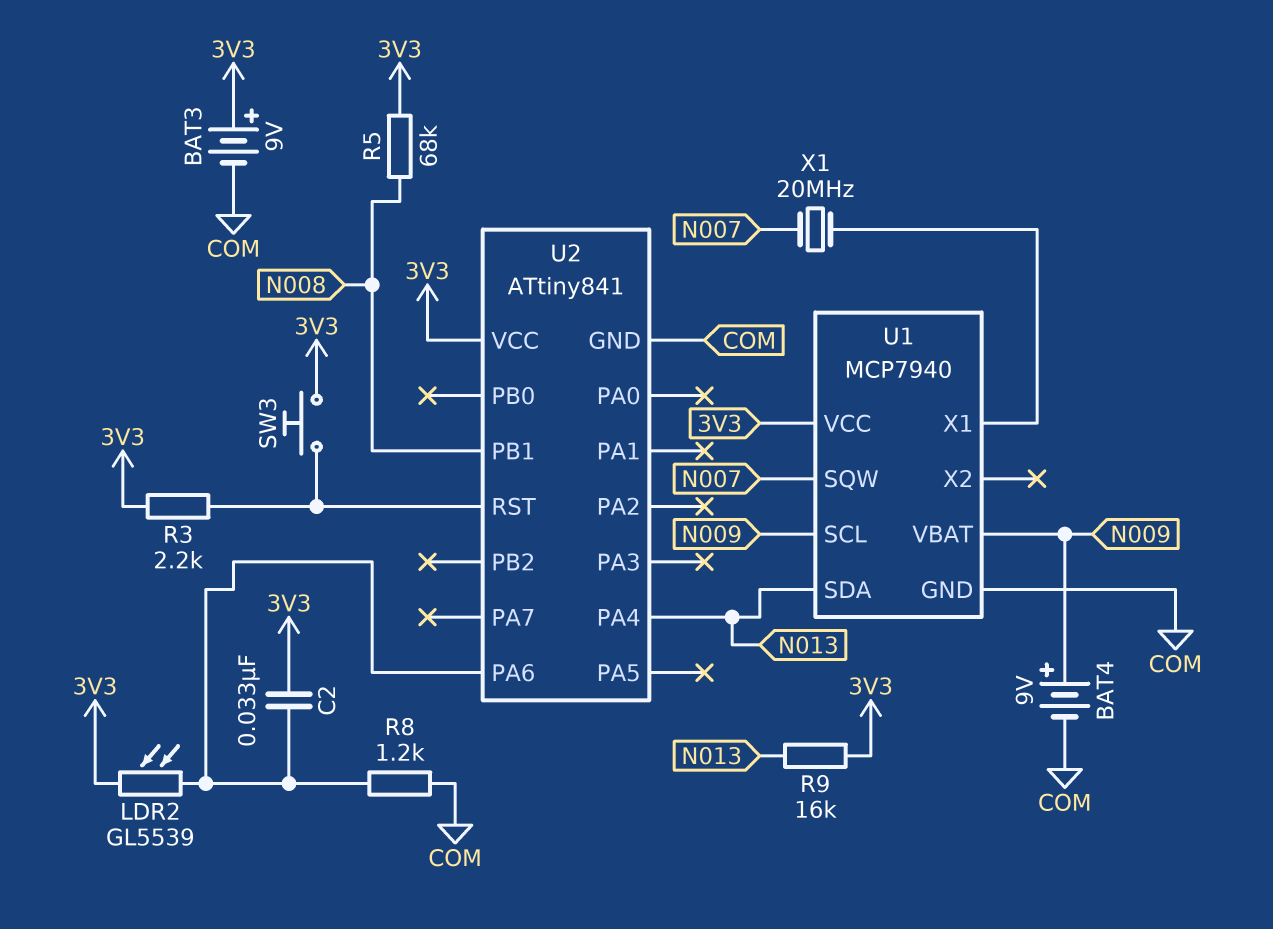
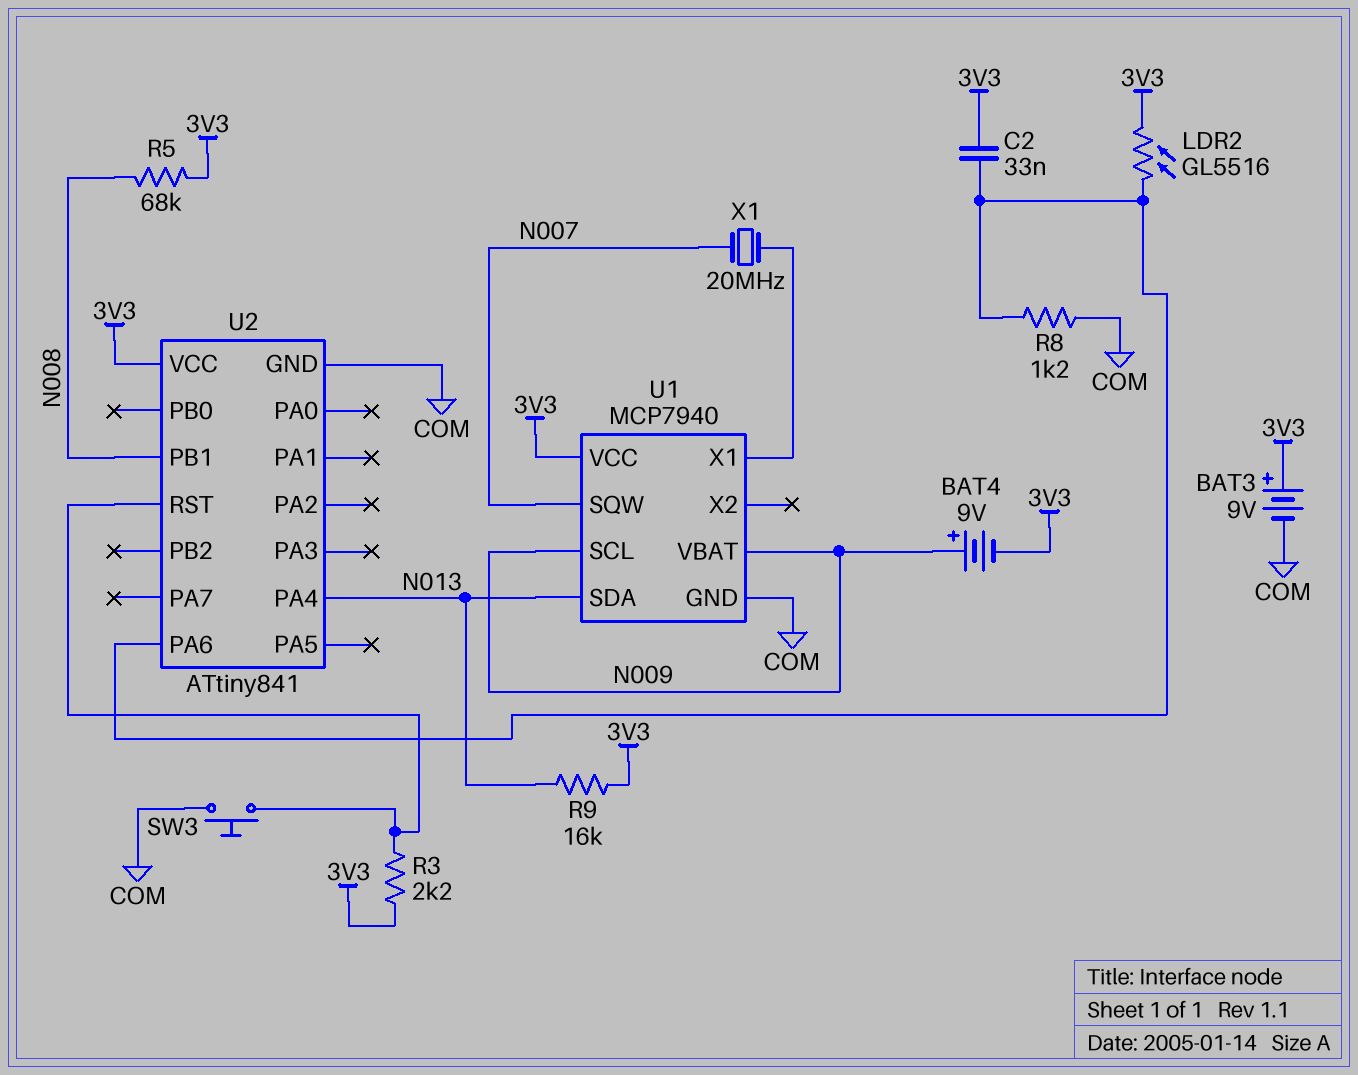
BAT4: 9V (plus N009, minus COM) -> 9V (plus N009, minus 3V3)
LDR2: GL5539 (3V3, U2/PA6) -> GL5516 (3V3, U2/PA6)
SW3: button (3V3, U2/RST) -> button (COM, U2/RST)

